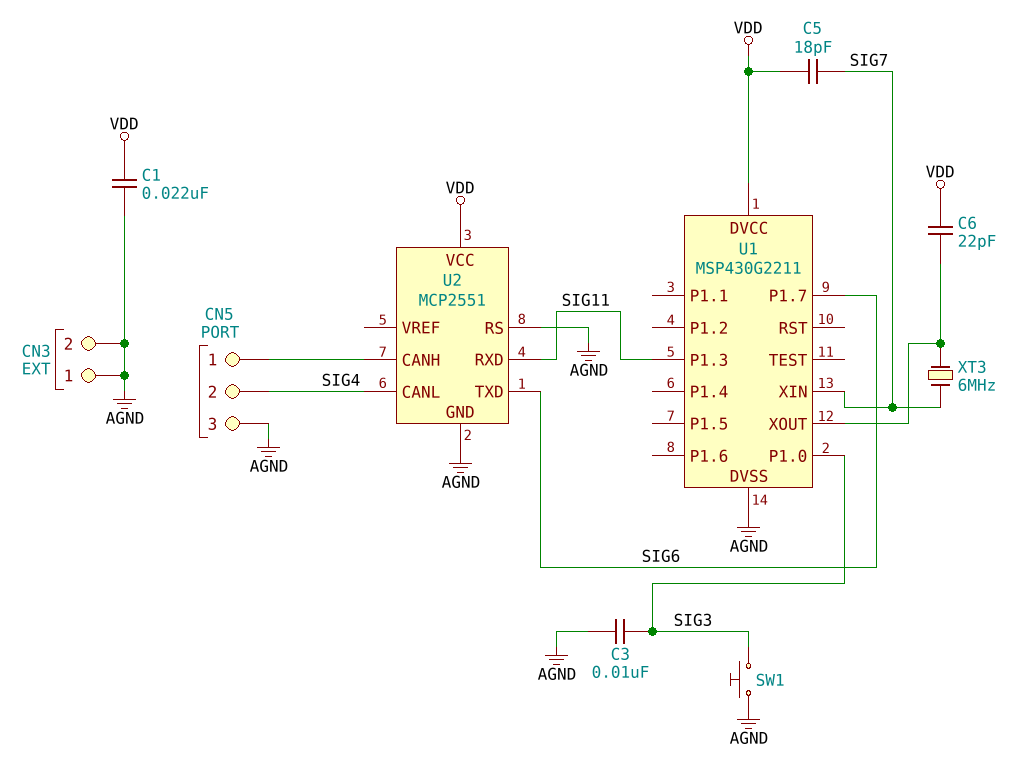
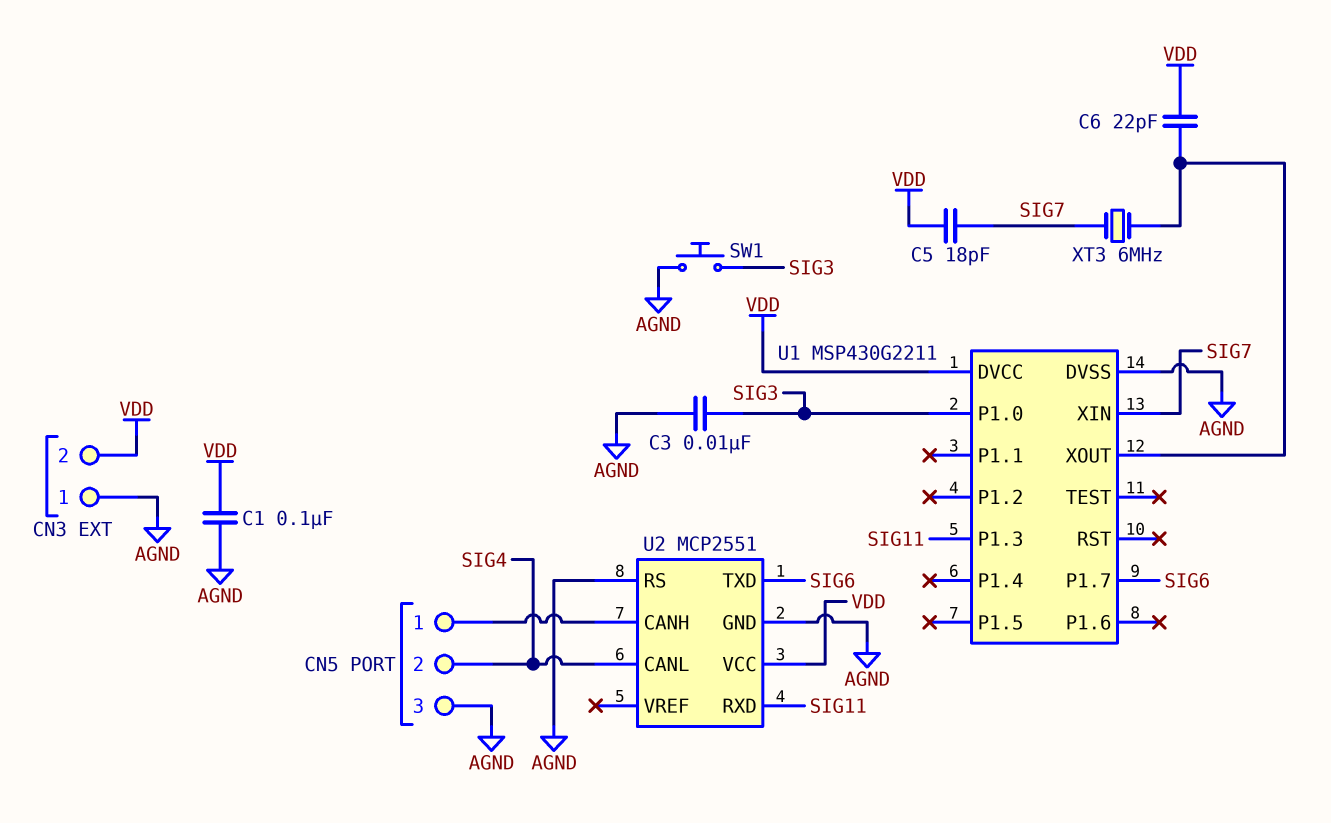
C1: 22nF (AGND, VDD) -> 100nF (AGND, VDD)
CN3 pin 2: AGND -> VDD

